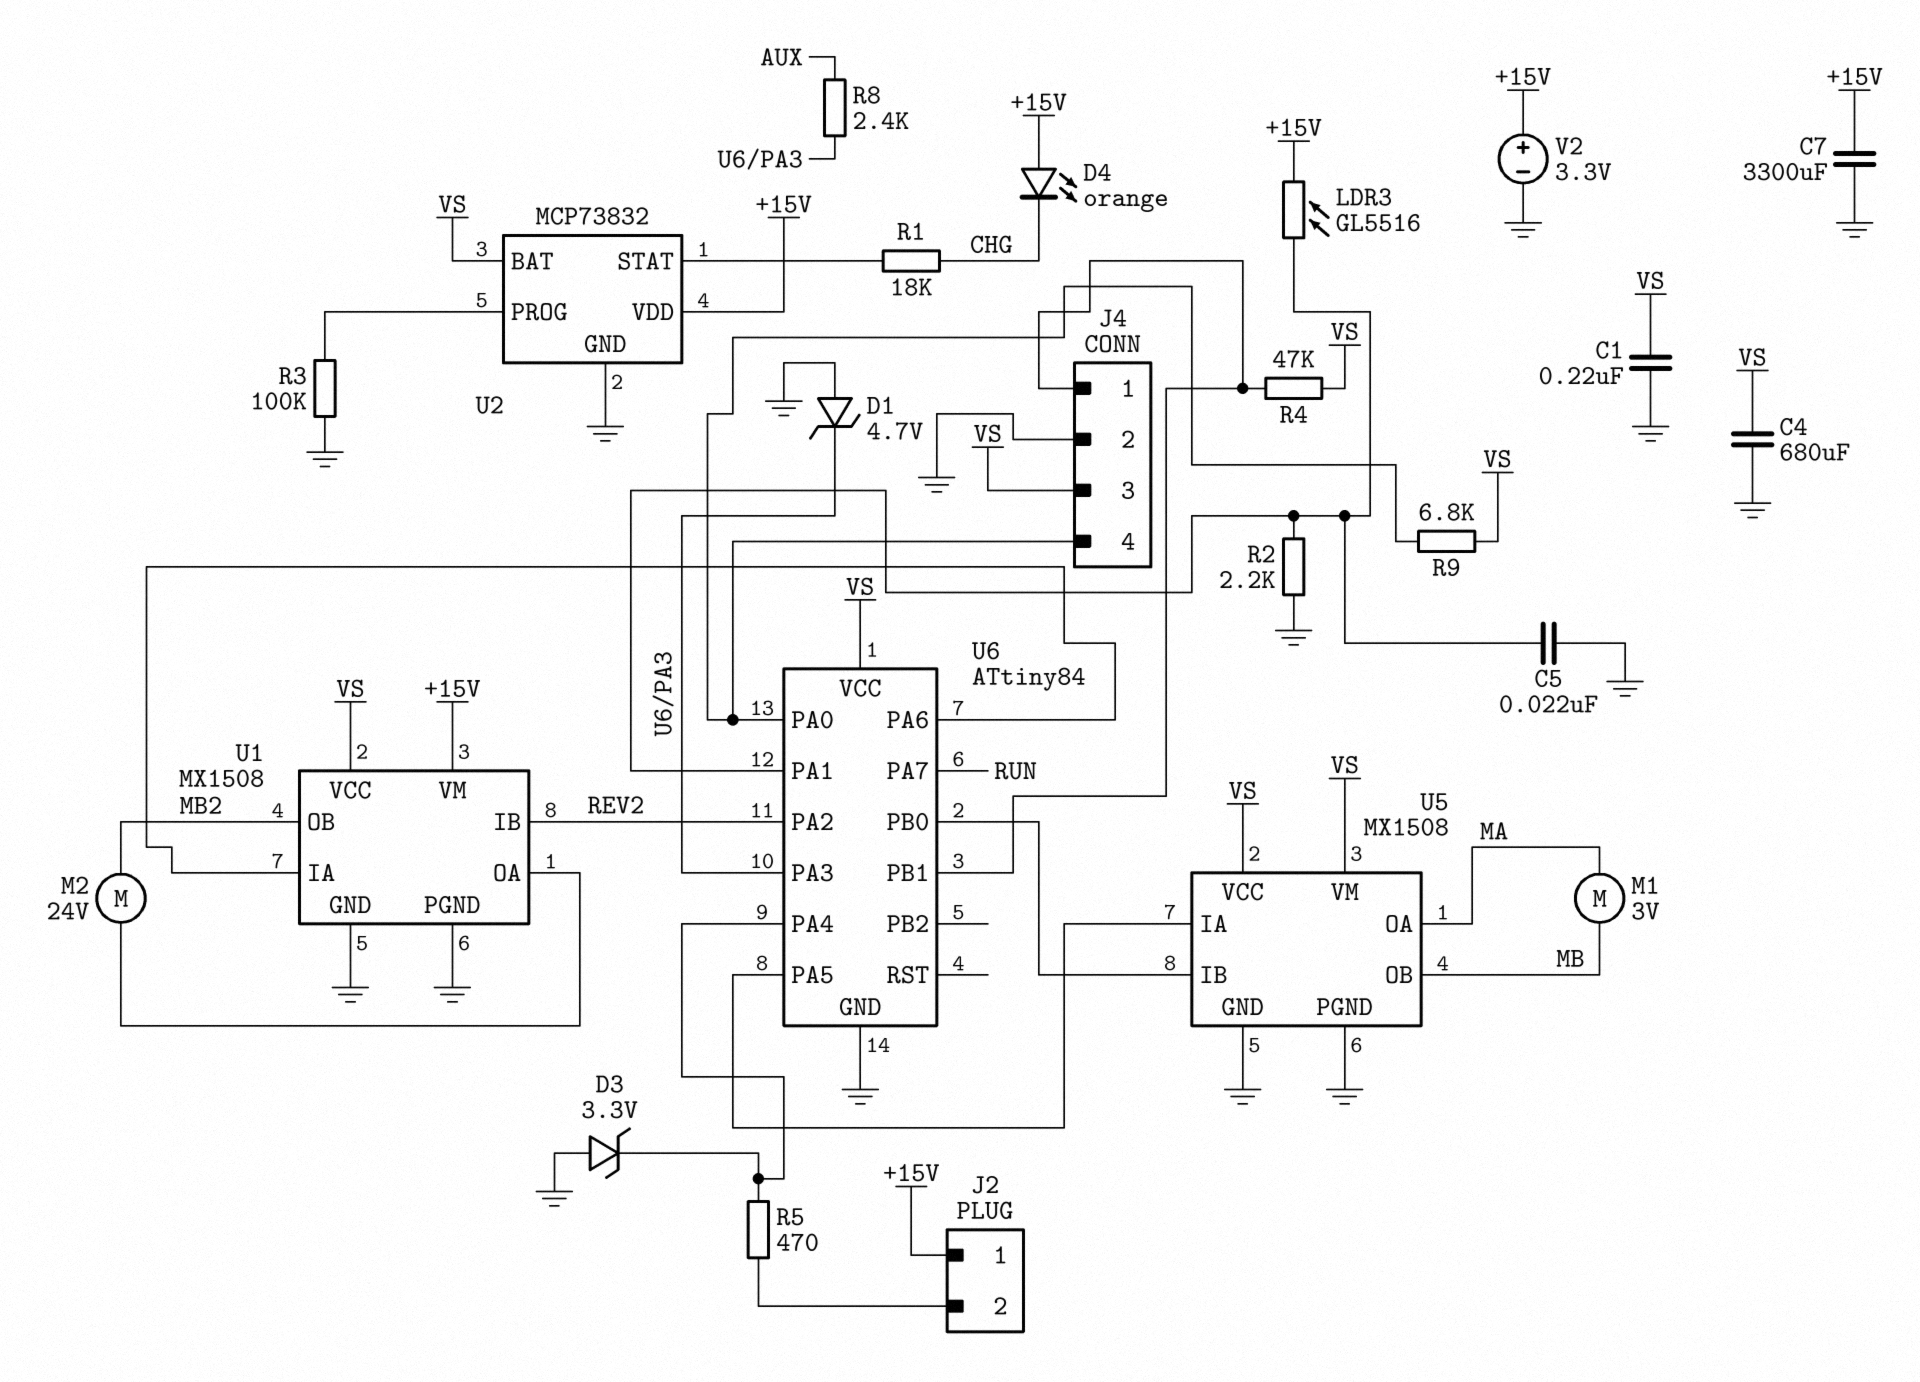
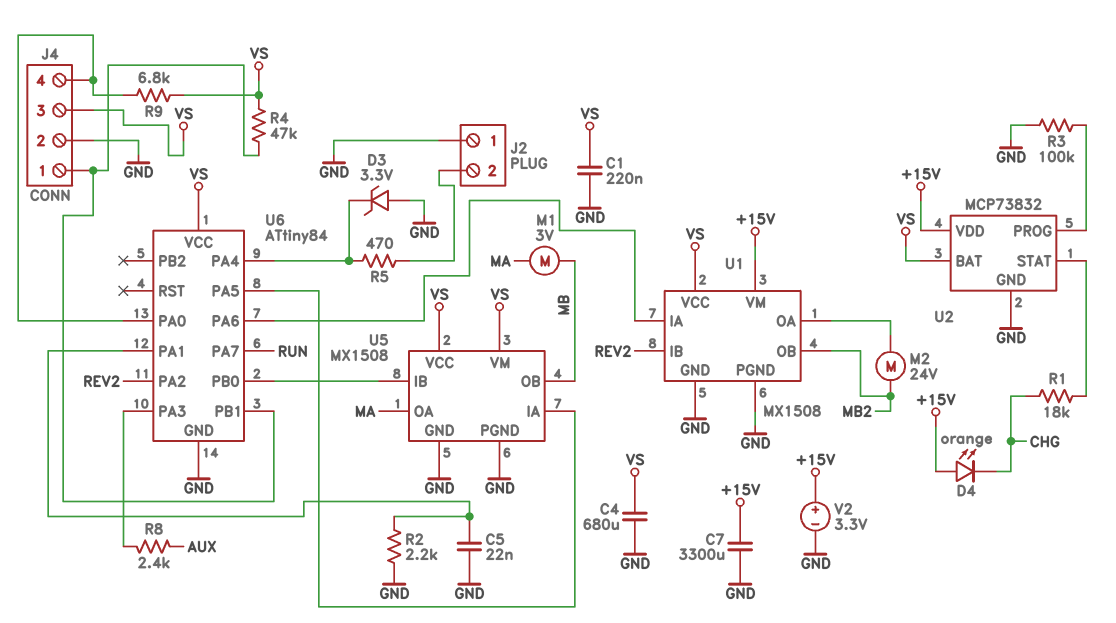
D1: zener 4.7V (A GND, K U6/PA3) -> none
J2 pin 1: +15V -> GND
LDR3: GL5516 (+15V, U6/PA1) -> none

